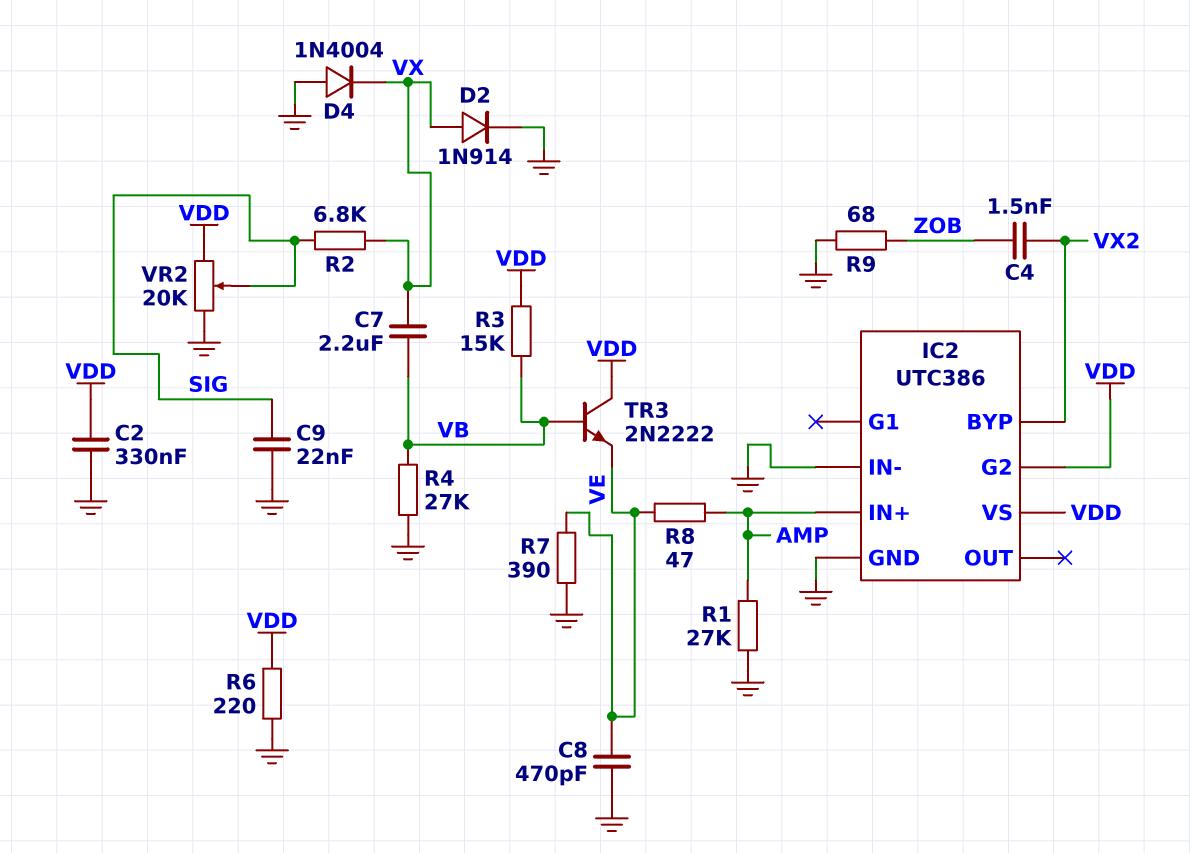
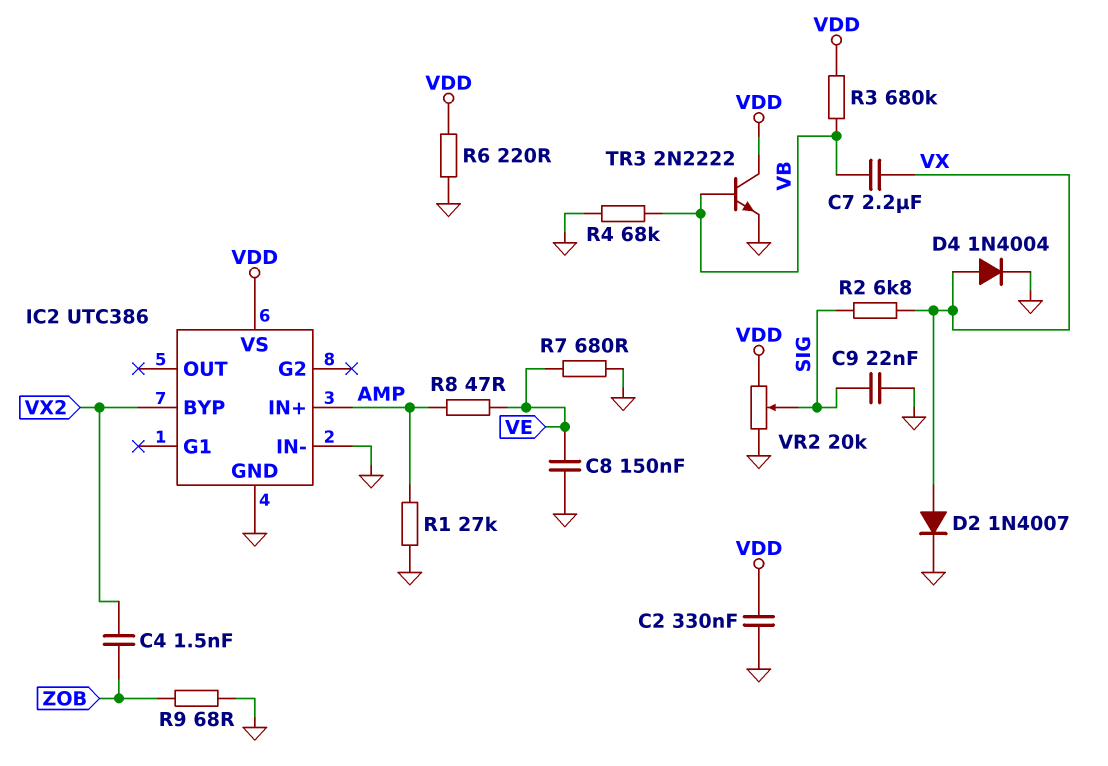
C8: 470pF (GND, VE) -> 150nF (GND, VE)
D2: diode 1N914 (A VX, K GND) -> diode 1N4007 (A VX, K GND)
D4: diode 1N4004 (A GND, K VX) -> diode 1N4004 (A VX, K GND)
IC2 pin G2: VDD -> none
R3: 15k (VB, VDD) -> 680k (VB, VDD)
R4: 27k (GND, VB) -> 68k (GND, VB)
R7: 390 (GND, VE) -> 680 (GND, VE)
TR3: NPN 2N2222 (B VB, C VDD, E VE) -> NPN 2N2222 (B VB, C VDD, E GND)

